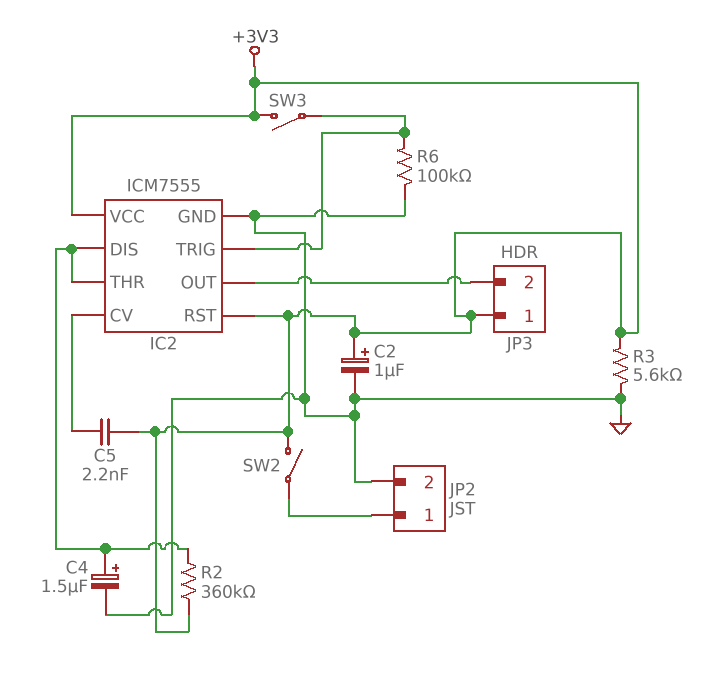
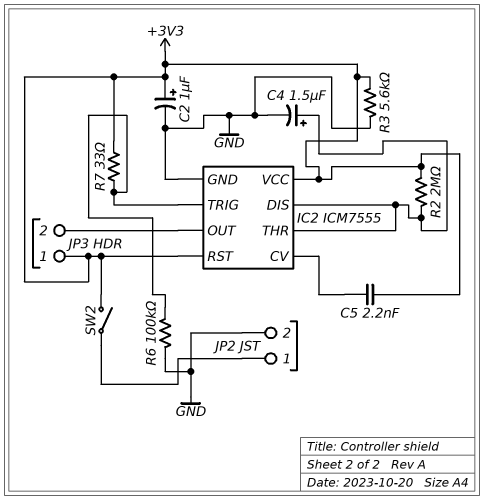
R2: 360k (+3V3, IC2/DIS) -> 2M (+3V3, IC2/DIS)
R7: none -> 33 (+3V3, IC2/TRIG)
SW3: switch (+3V3, IC2/TRIG) -> none

